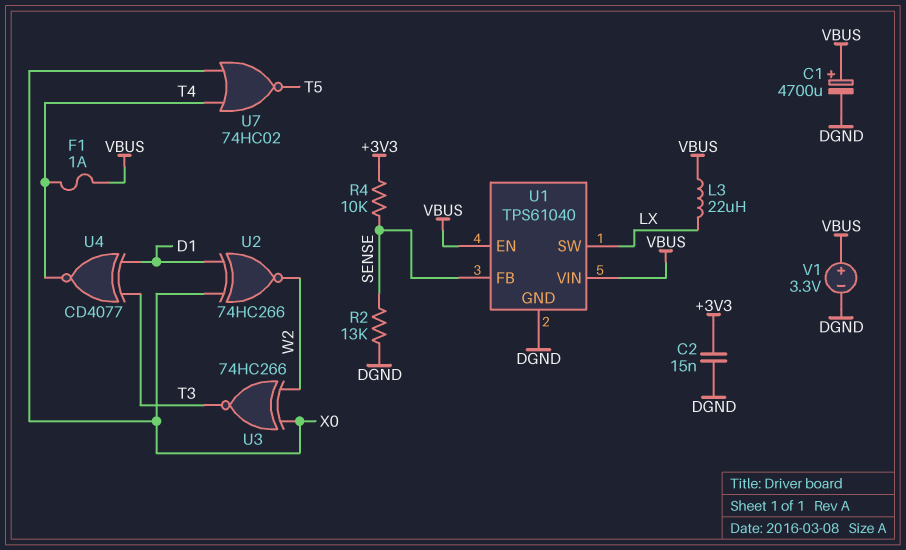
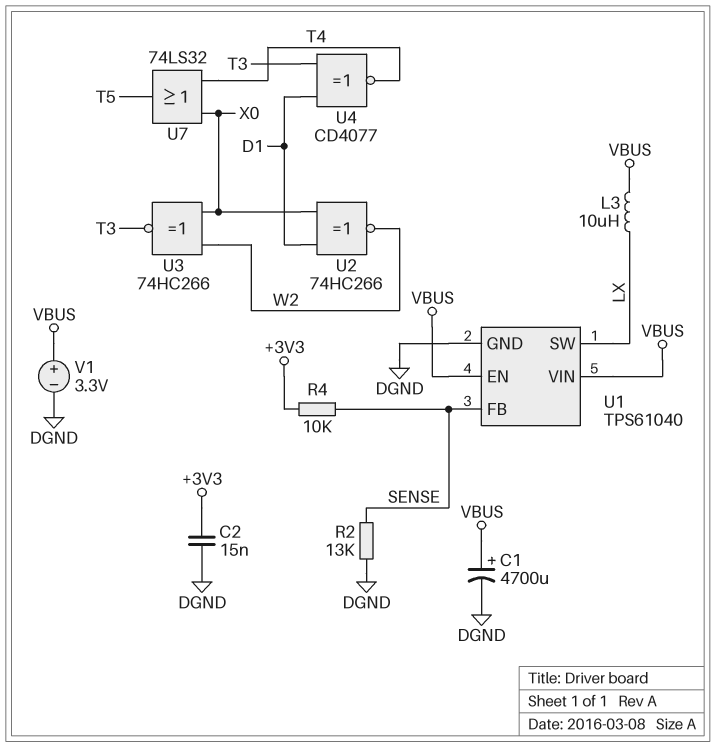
F1: 1A (T4, VBUS) -> none
L3: 22uH (LX, VBUS) -> 10uH (LX, VBUS)
U7: NOR 74HC02 (in T4, in X0, out T5) -> OR 74LS32 (in T4, in X0, out T5)

